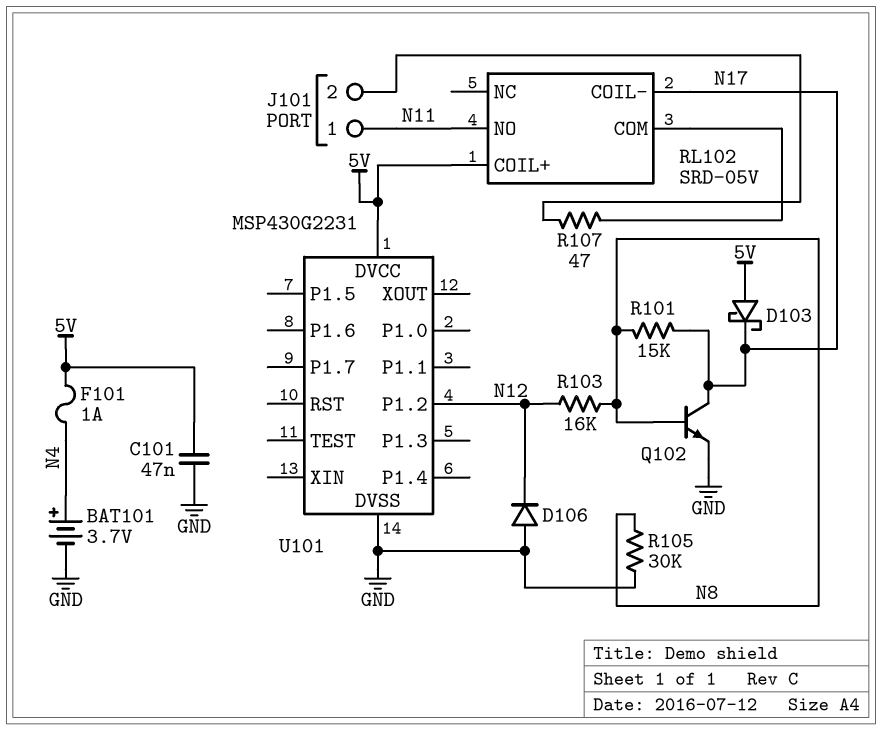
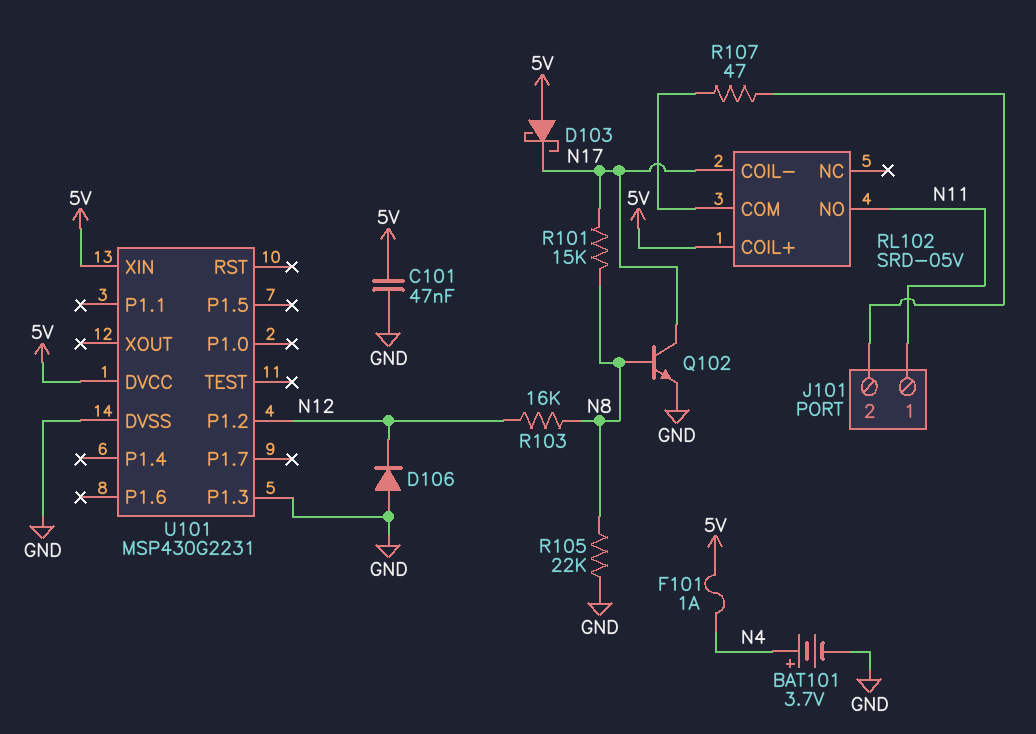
R105: 30k (GND, N8) -> 22k (GND, N8)
U101 pin P1.3: none -> GND
U101 pin XIN: none -> 5V

